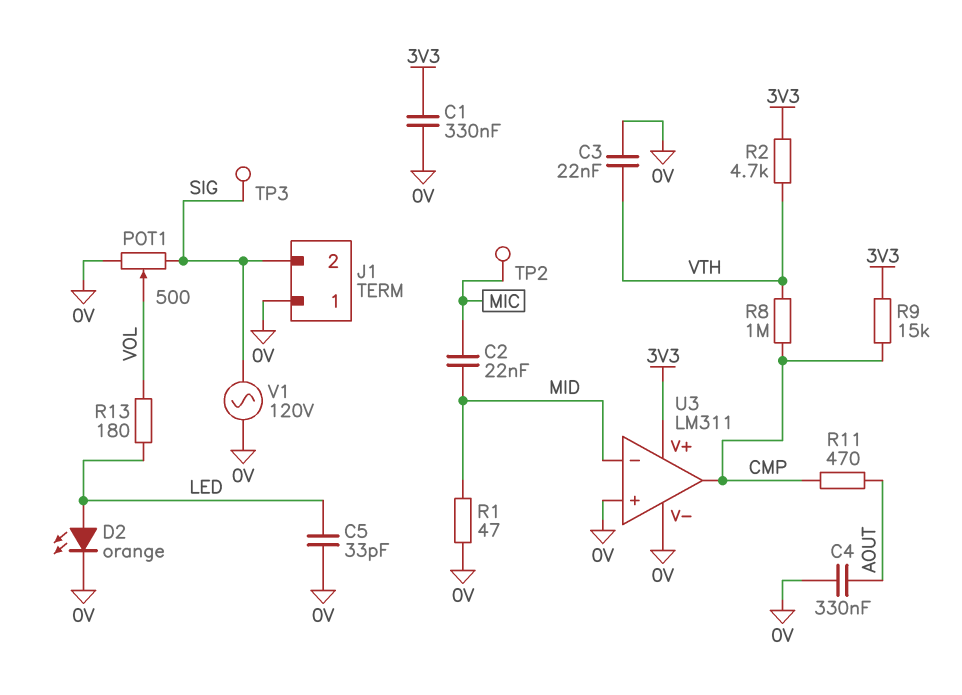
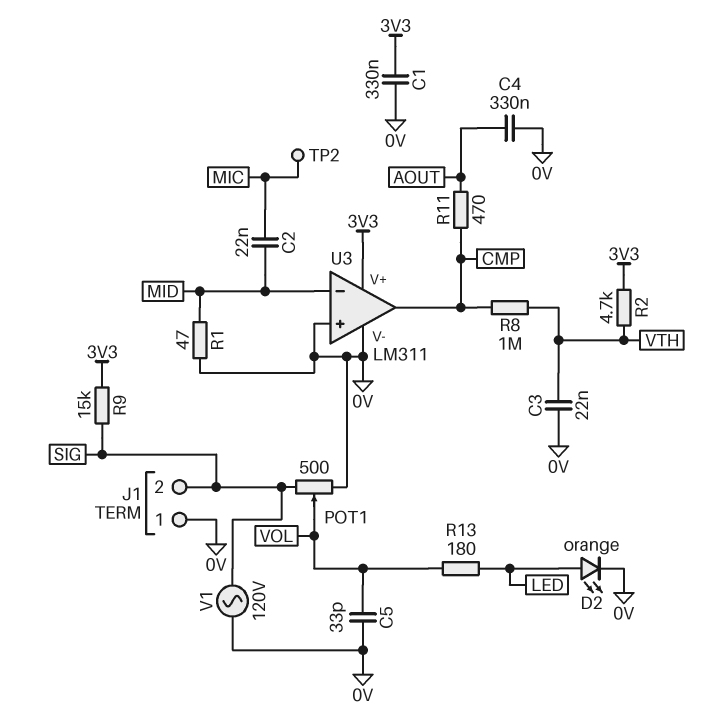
C5: 33pF (0V, LED) -> 33pF (0V, VOL)
R9: 15k (3V3, CMP) -> 15k (3V3, SIG)
TP3: test point (SIG) -> none

